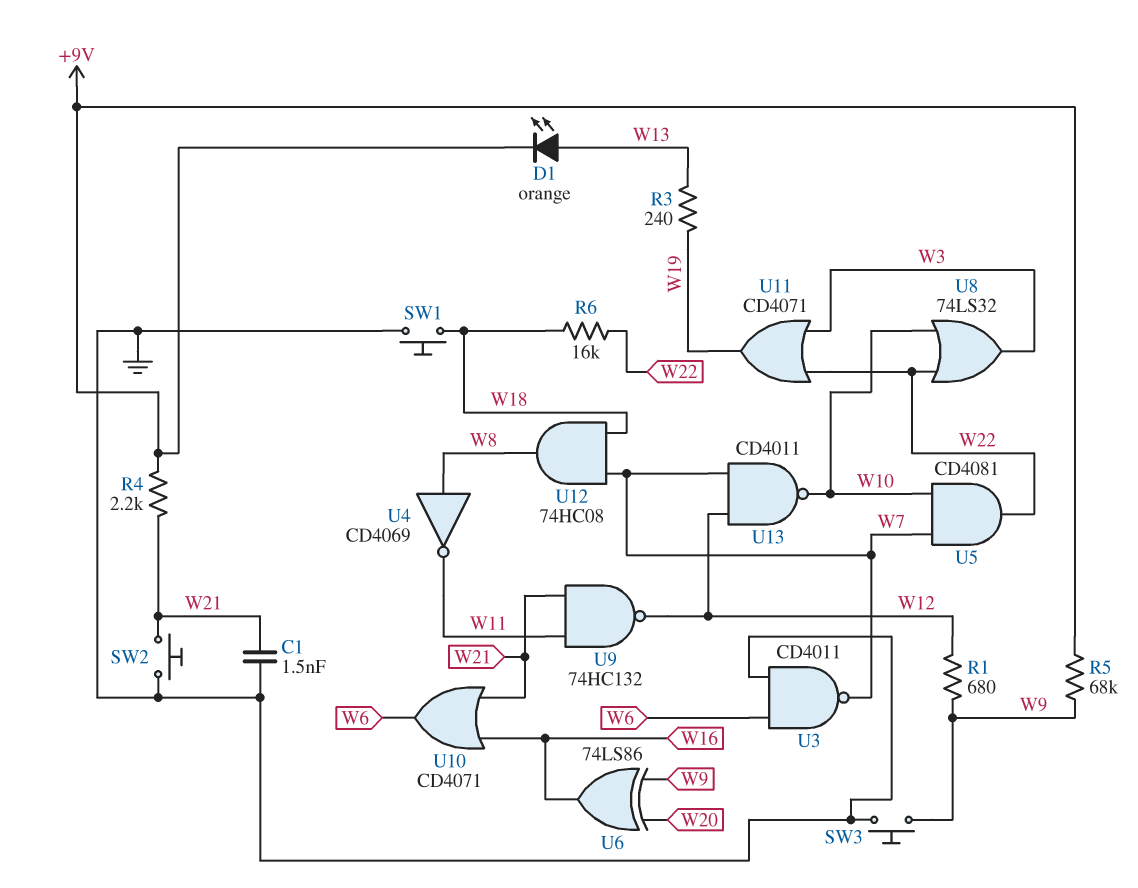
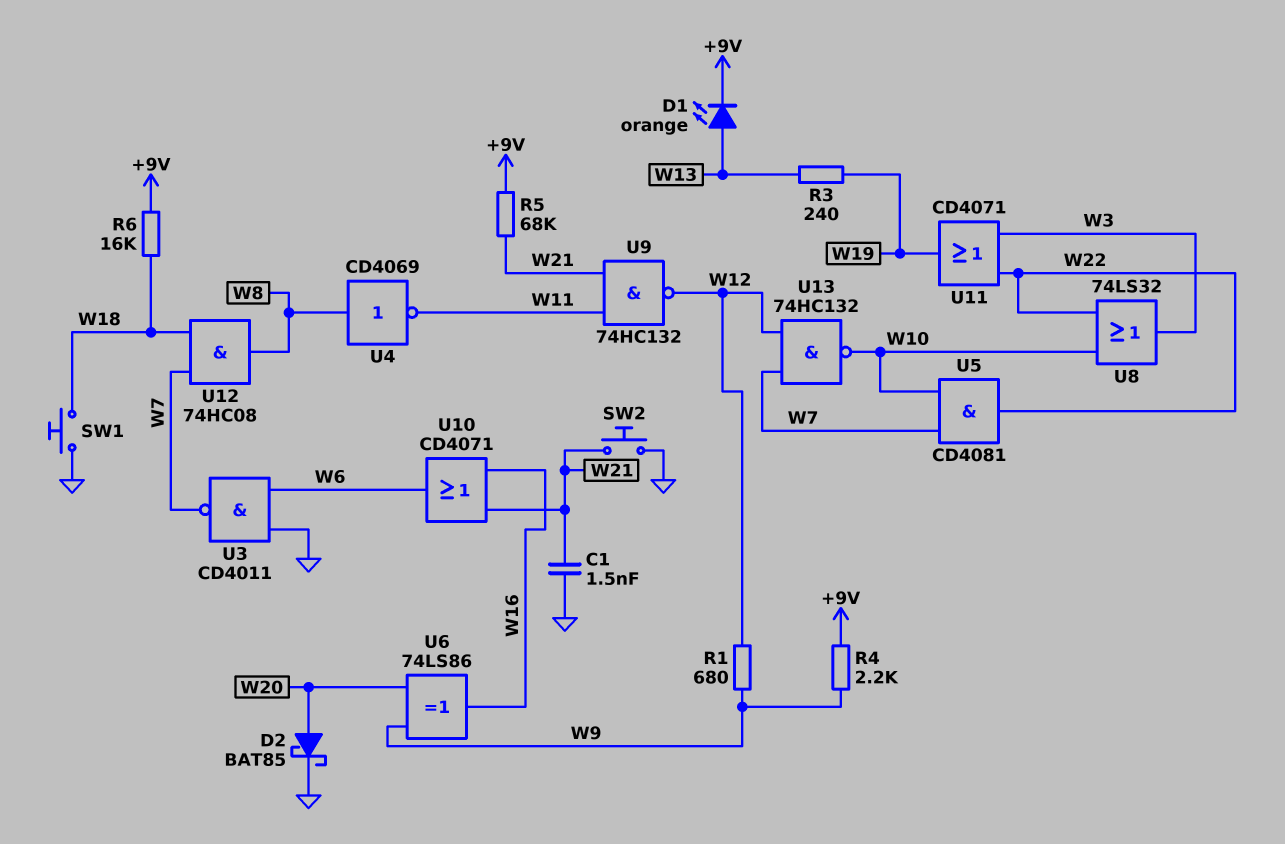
D2: none -> schottky BAT85 (A W20, K GND)
R4: 2.2k (+9V, W21) -> 2.2k (+9V, W9)
R5: 68k (+9V, W9) -> 68k (+9V, W21)
R6: 16k (W18, W22) -> 16k (+9V, W18)
SW3: button (GND, W9) -> none
U13: NAND CD4011 (in W7, in W12, out W10) -> NAND 74HC132 (in W7, in W12, out W10)

